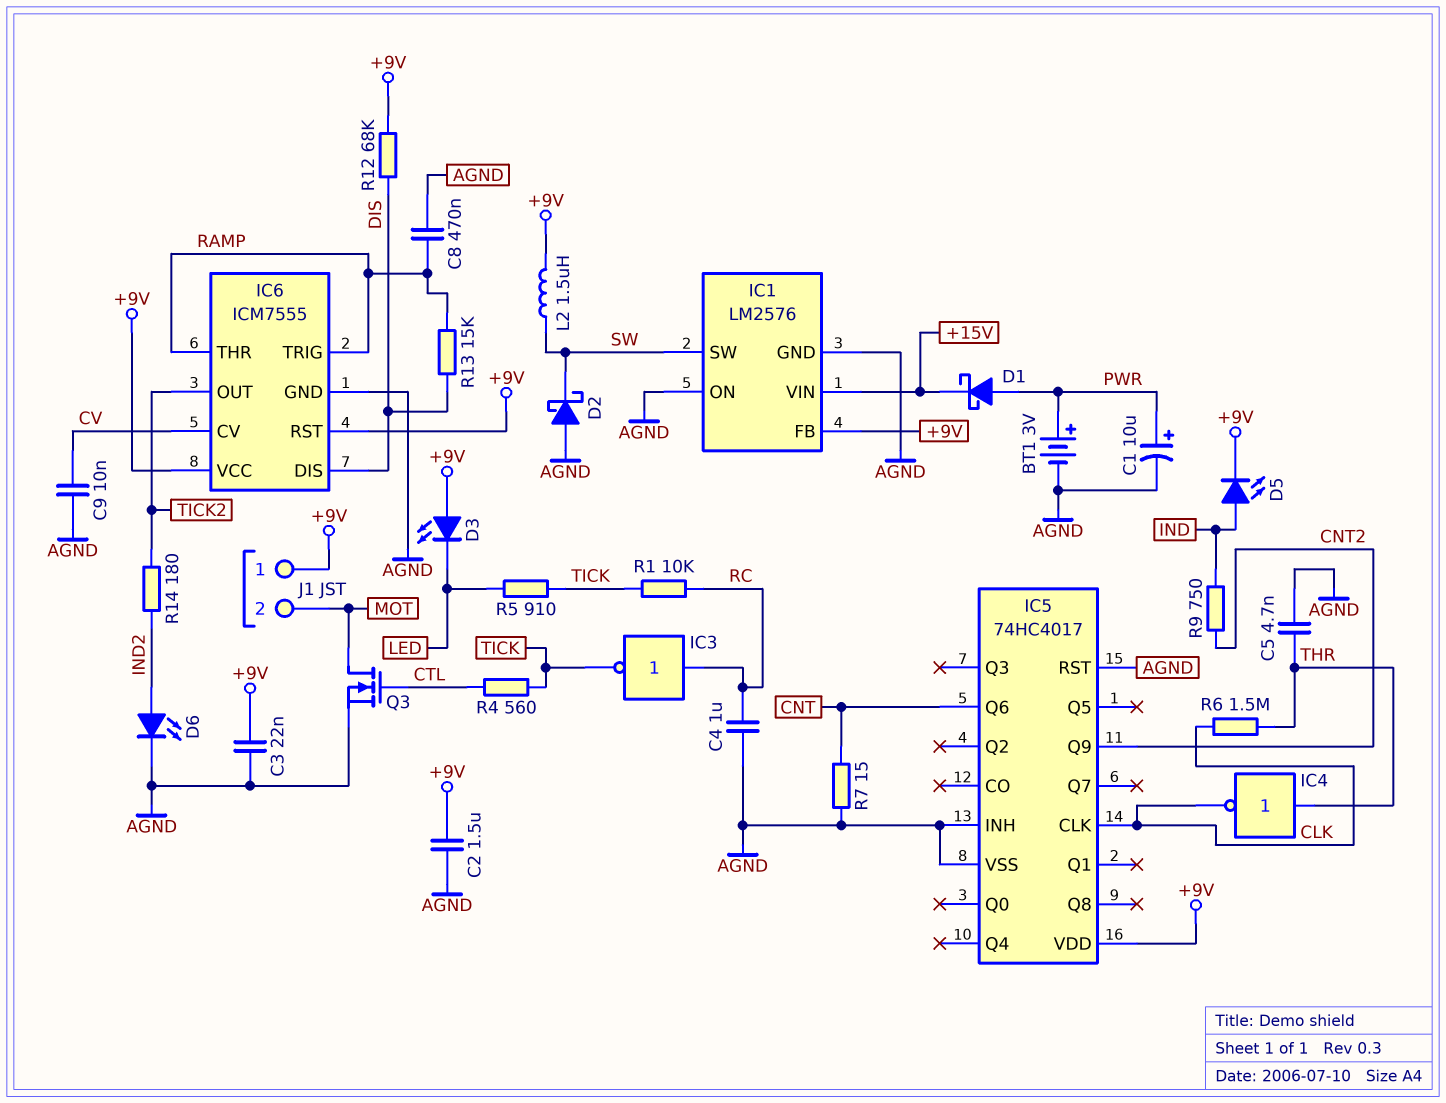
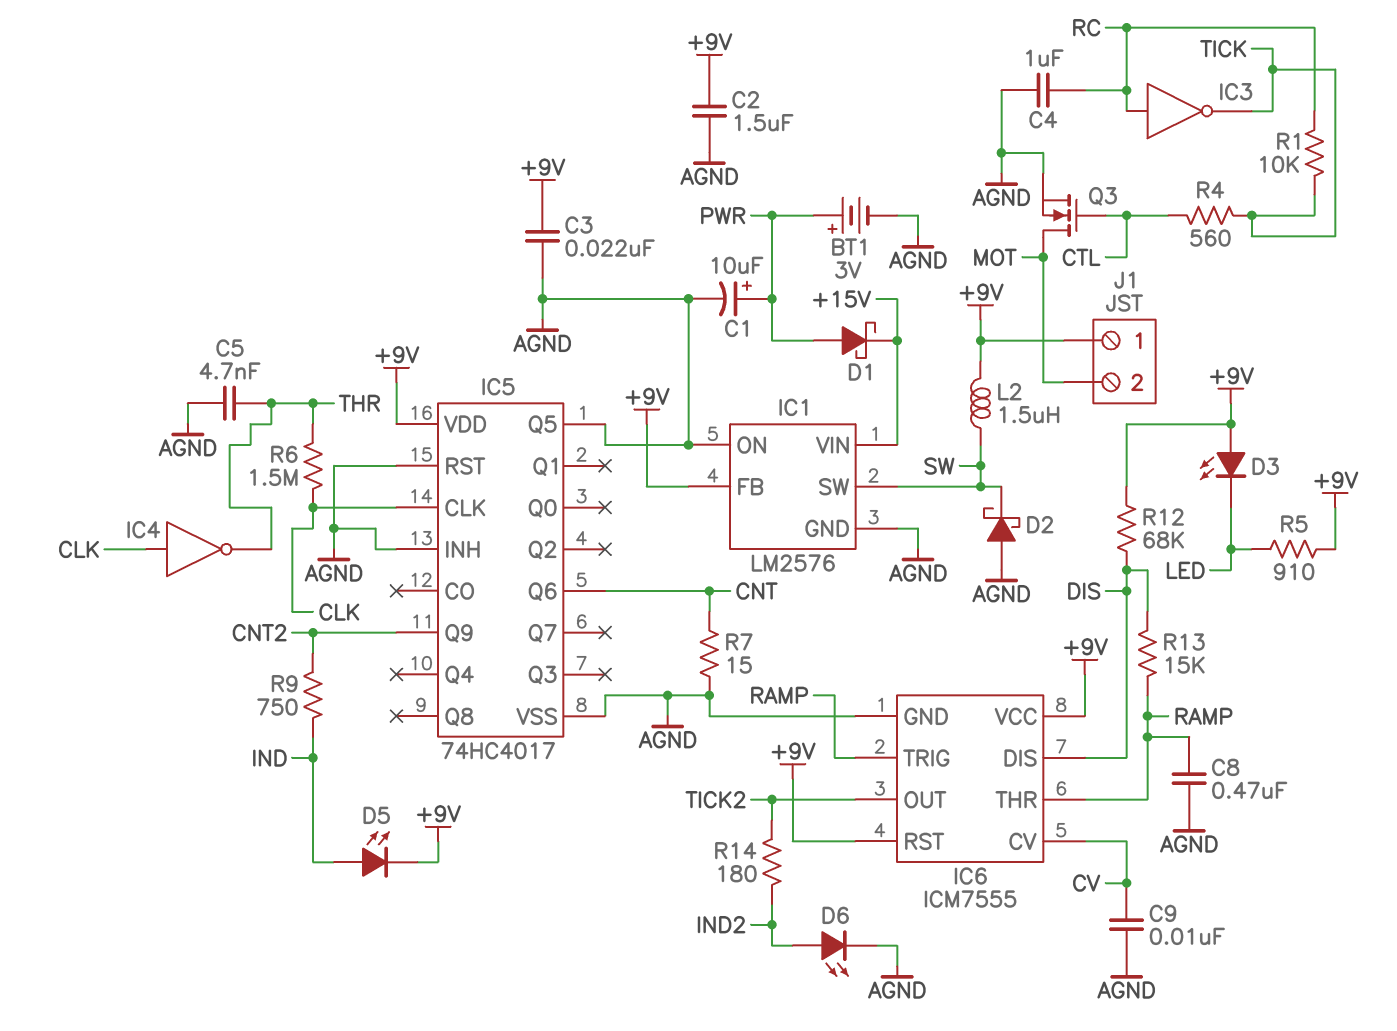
IC4: NOT (in THR, out CLK) -> NOT (in CLK, out THR)
IC5 pin Q5: none -> AGND
R5: 910 (LED, TICK) -> 910 (+9V, LED)

